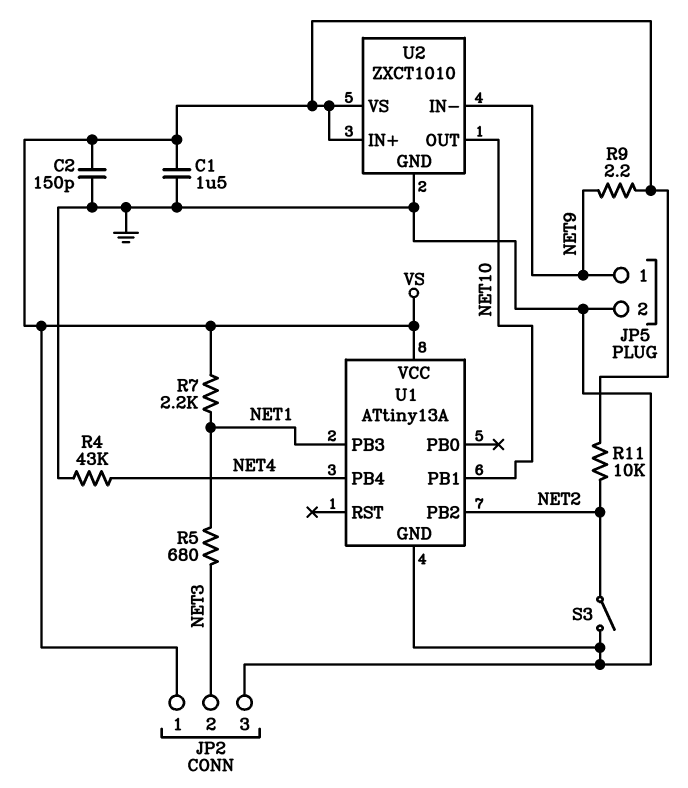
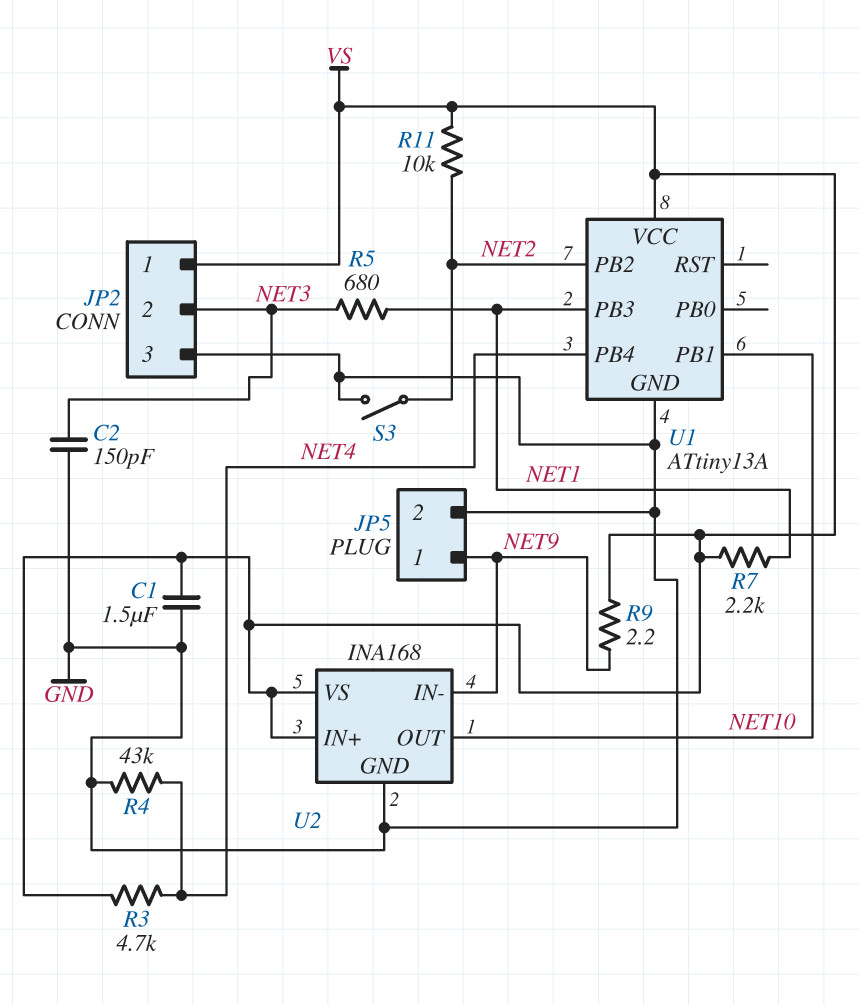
C2: 150pF (GND, VS) -> 150pF (GND, NET3)
R3: none -> 4.7k (NET4, VS)
U2: ZXCT1010 -> INA168

